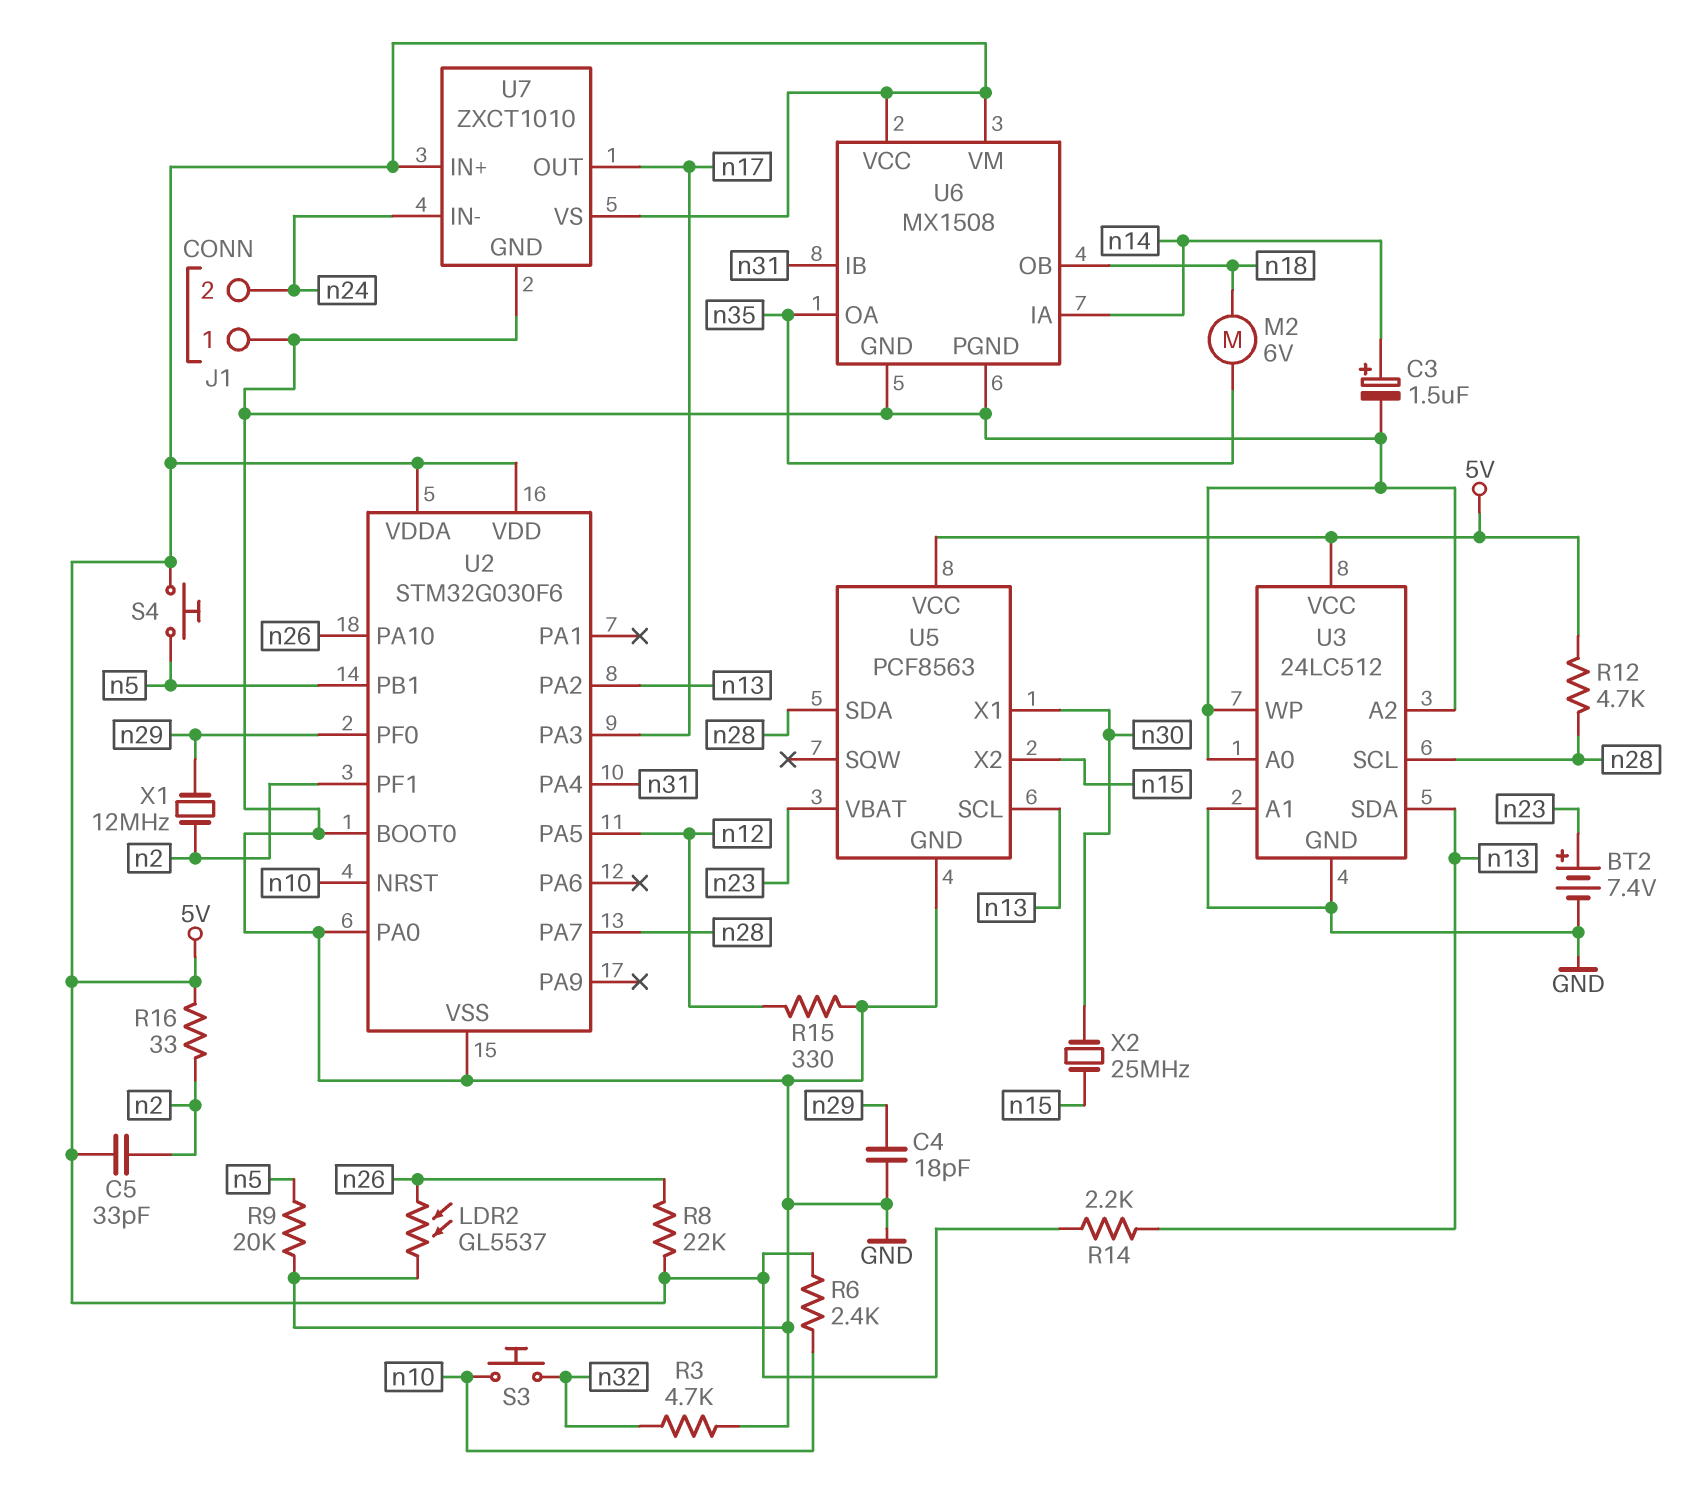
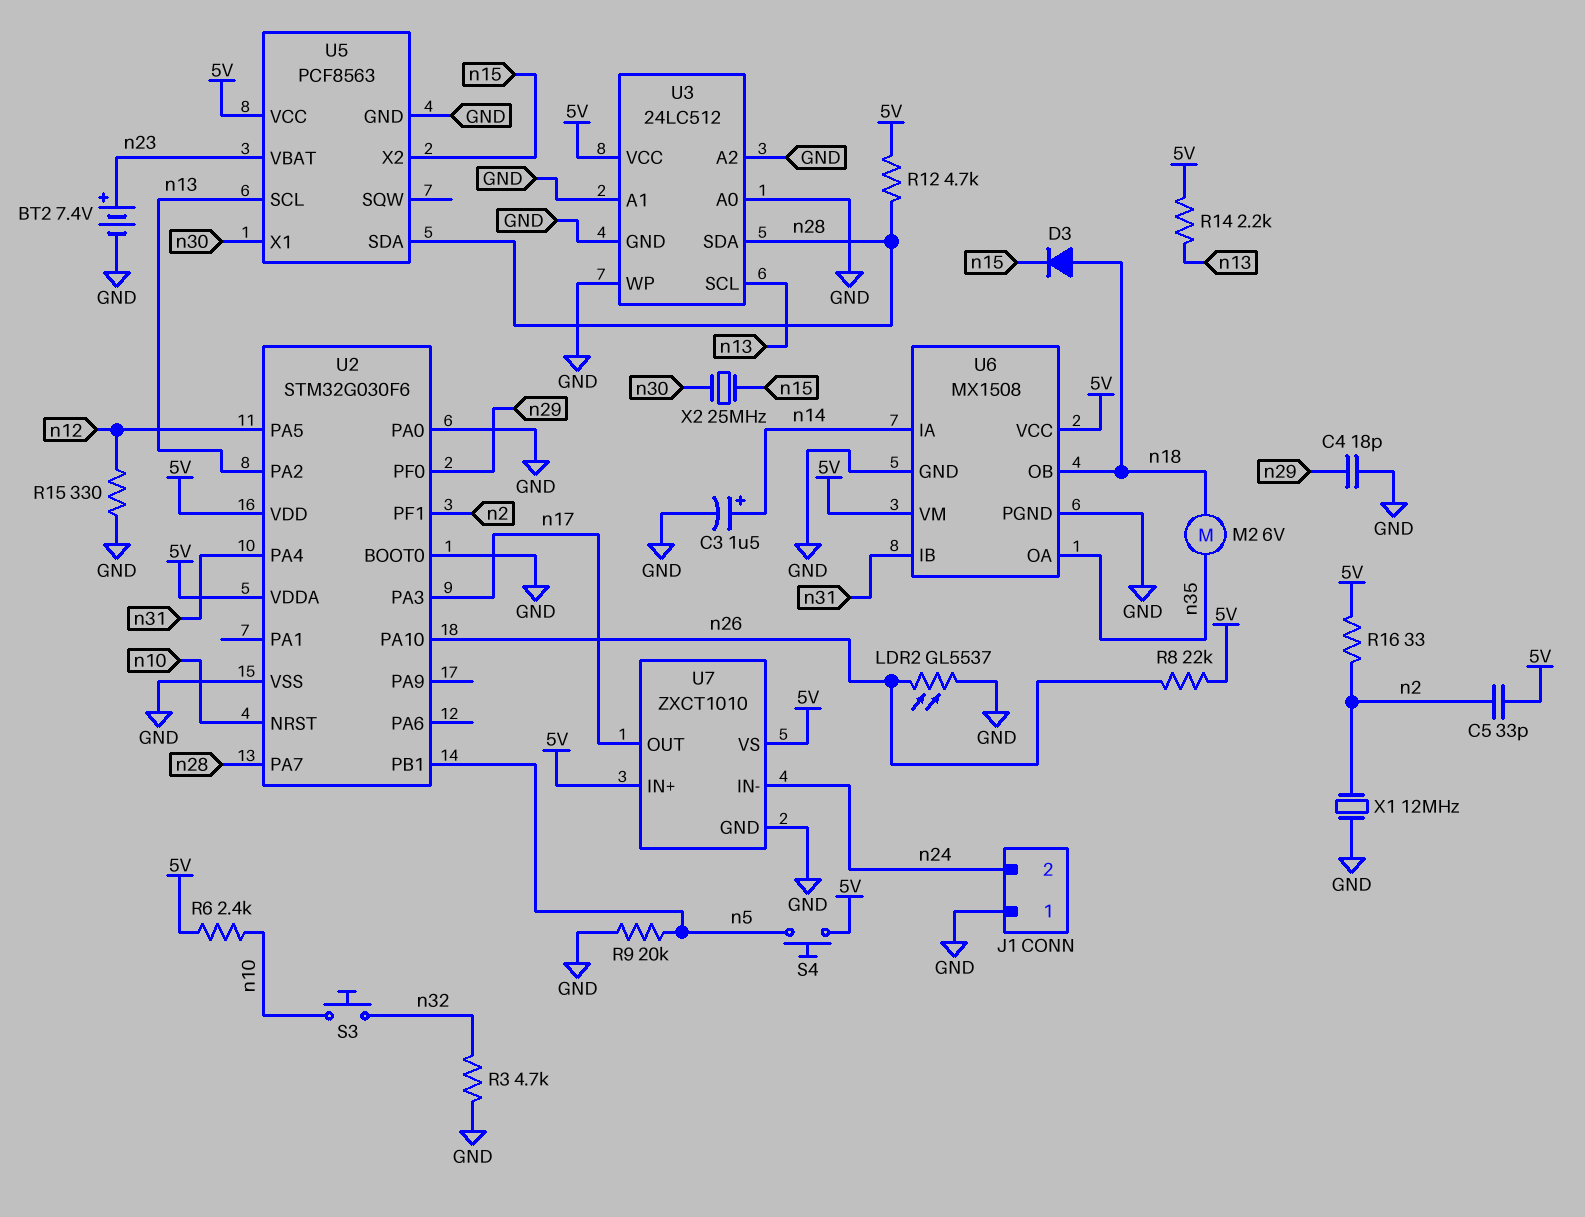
D3: none -> diode (A n18, K n15)
U3 pin SCL: n28 -> n13
U3 pin SDA: n13 -> n28
X1: 12MHz (n2, n29) -> 12MHz (GND, n2)

